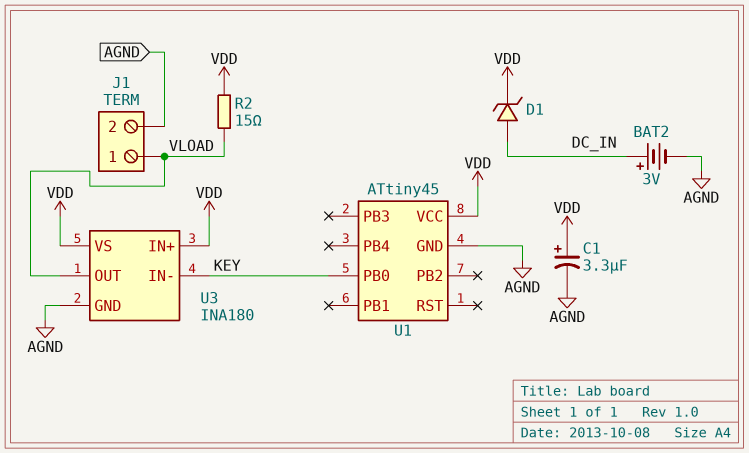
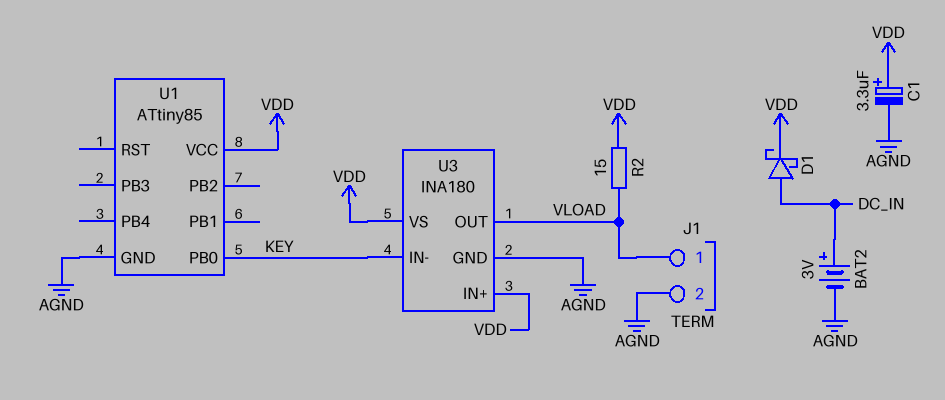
D1: zener (A DC_IN, K VDD) -> schottky (A DC_IN, K VDD)
U1: ATtiny45 -> ATtiny85

